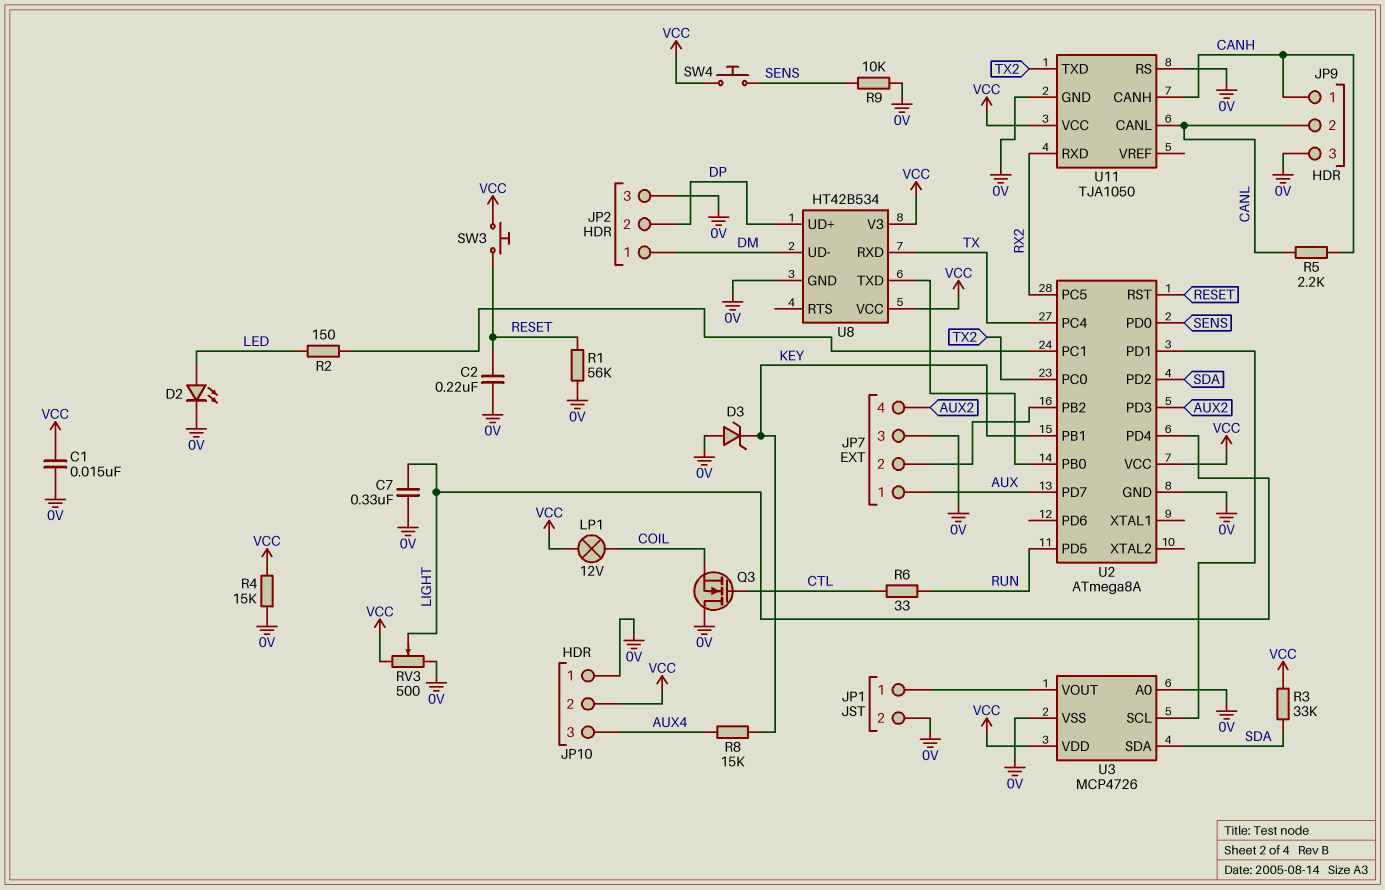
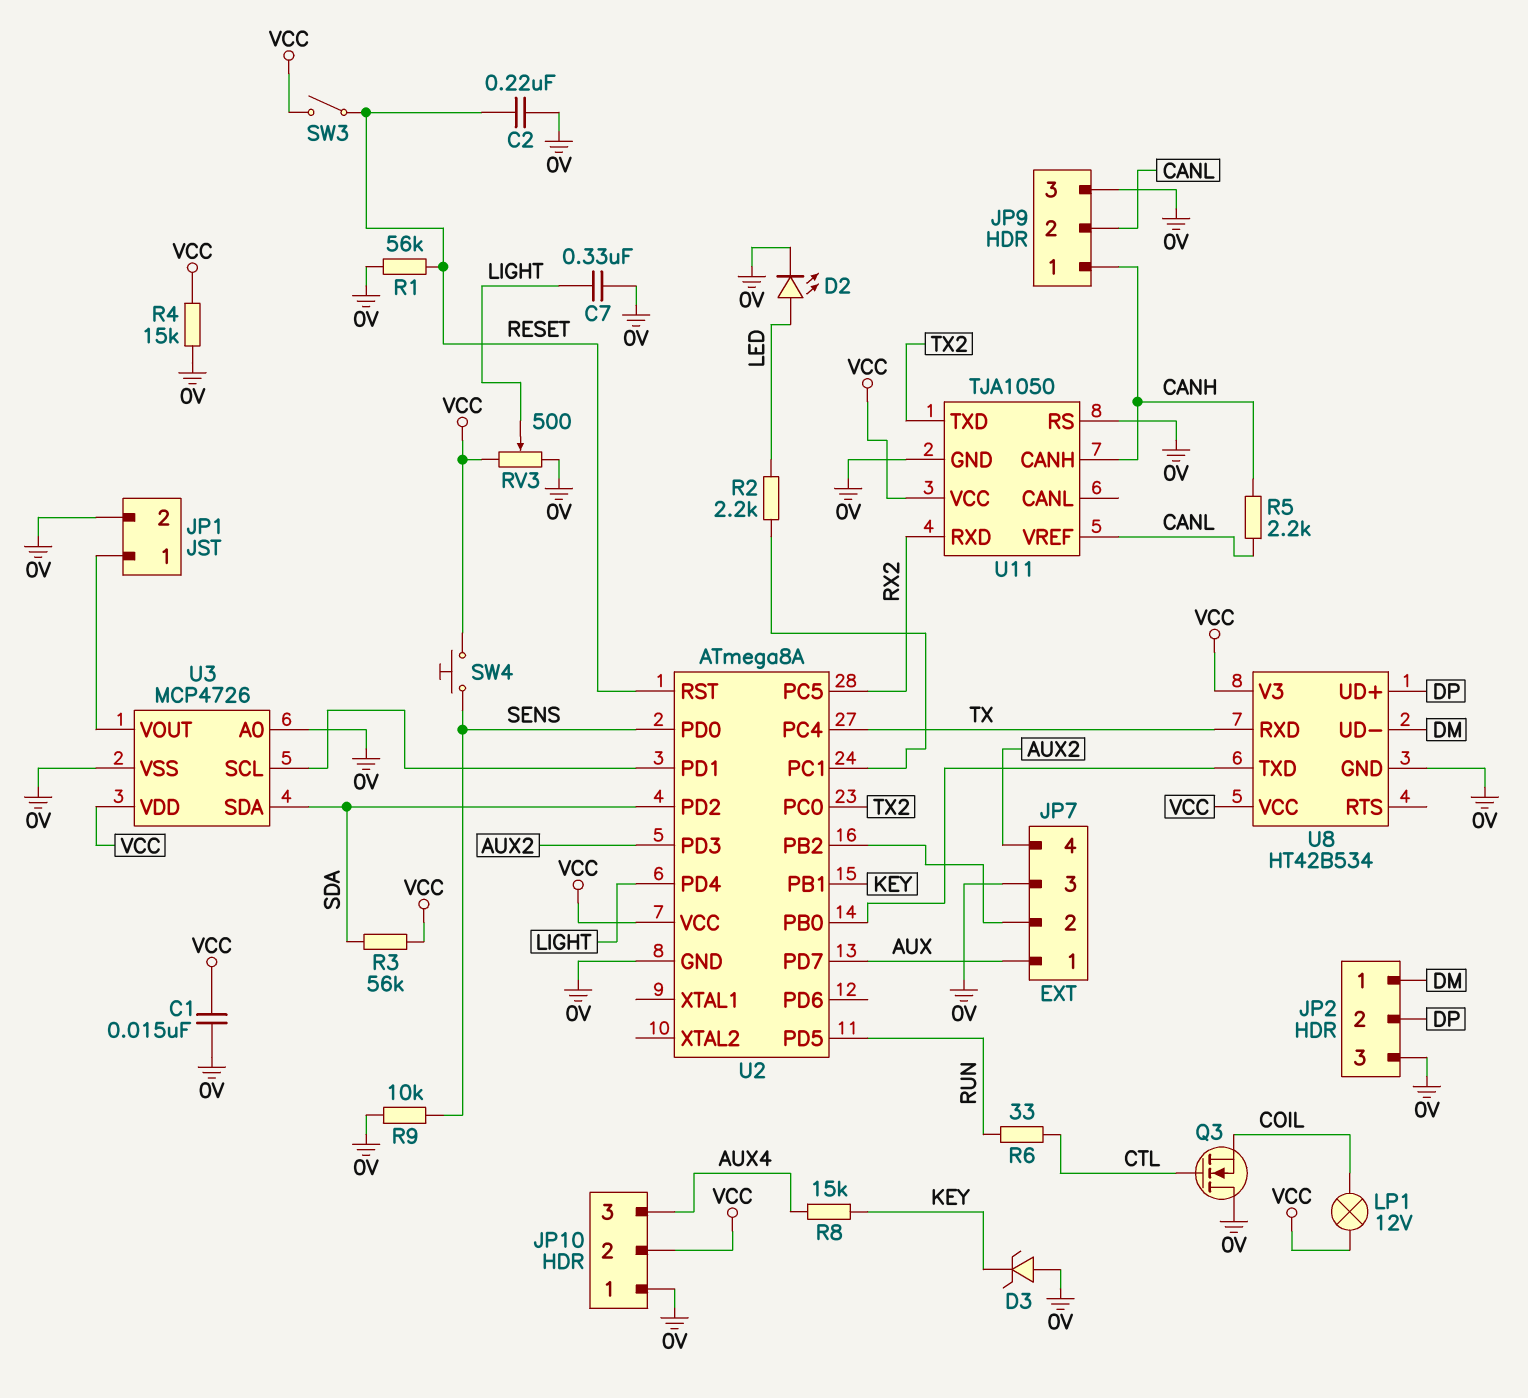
R2: 150 (LED, U2/PC1) -> 2.2k (LED, U2/PC1)
R3: 33k (SDA, VCC) -> 56k (SDA, VCC)
SW3: button (RESET, VCC) -> switch (RESET, VCC)
U11 pin CANL: CANL -> none
U11 pin VREF: none -> CANL

